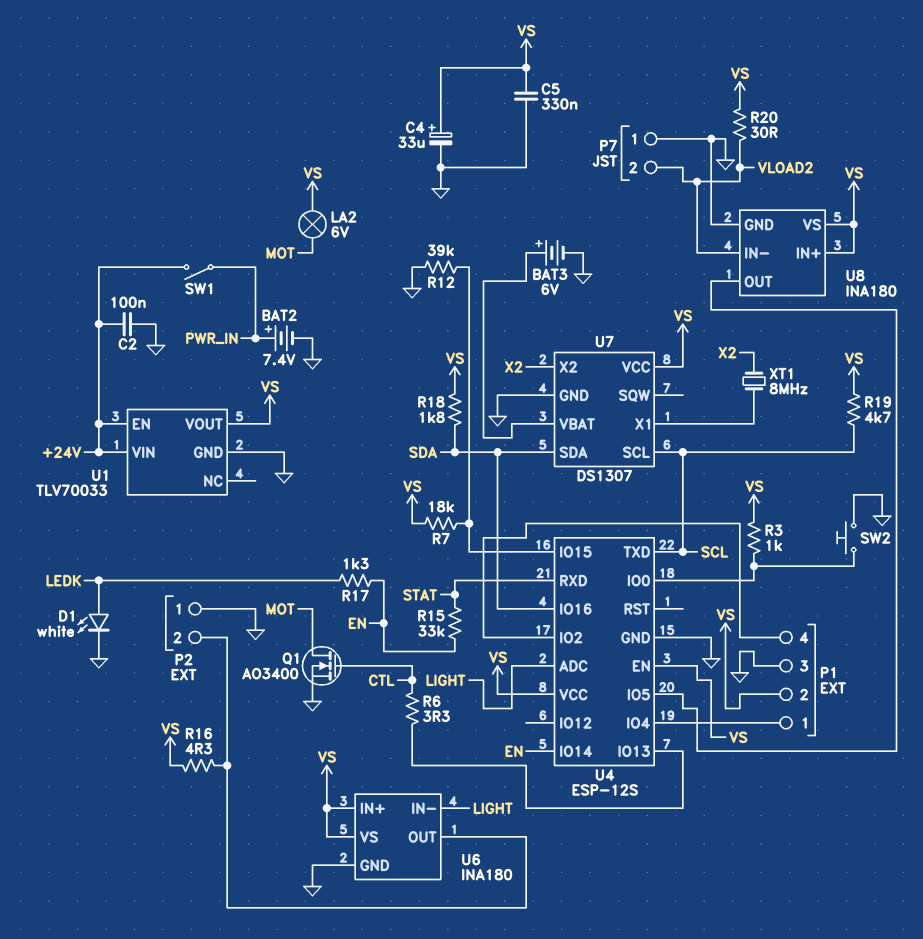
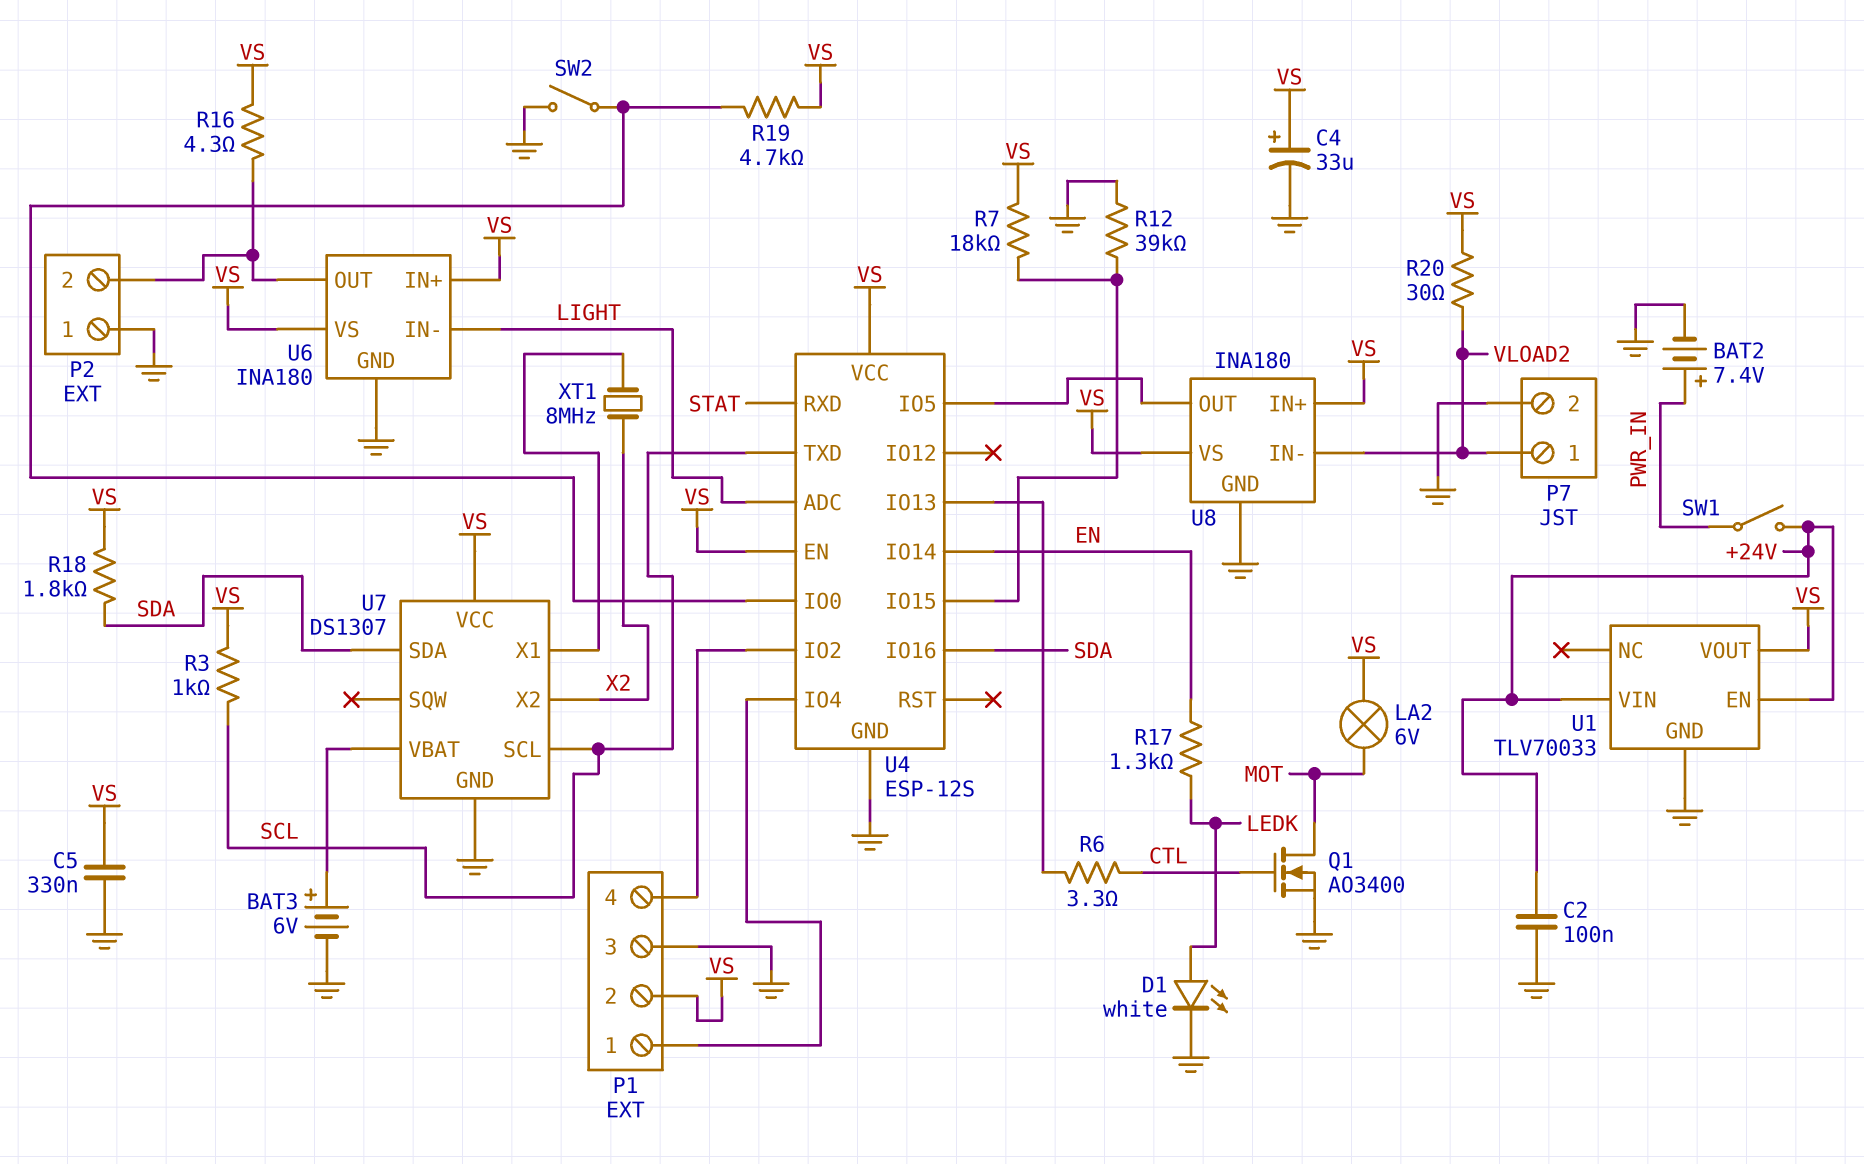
P7 pin 1: GND -> VLOAD2
P7 pin 2: VLOAD2 -> GND
R3: 1k (U4/IO0, VS) -> 1k (SCL, VS)
R15: 33k (EN, STAT) -> none
R19: 4.7k (SCL, VS) -> 4.7k (U4/IO0, VS)
SW2: button (GND, U4/IO0) -> switch (GND, U4/IO0)

